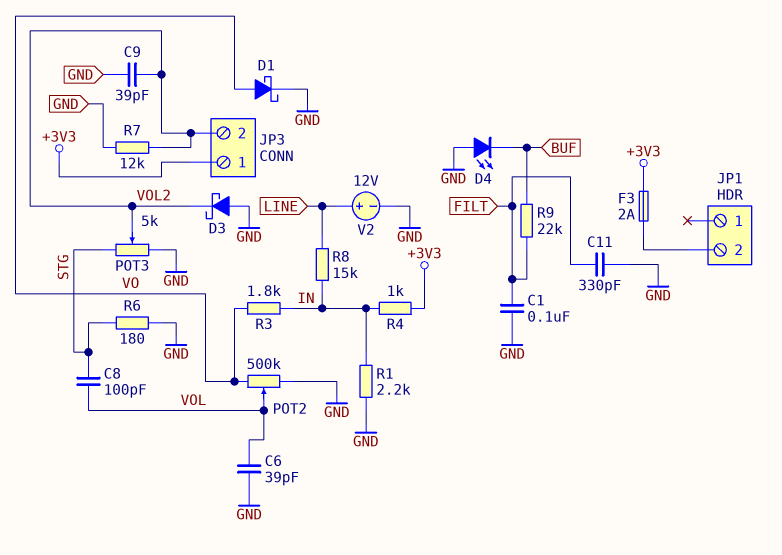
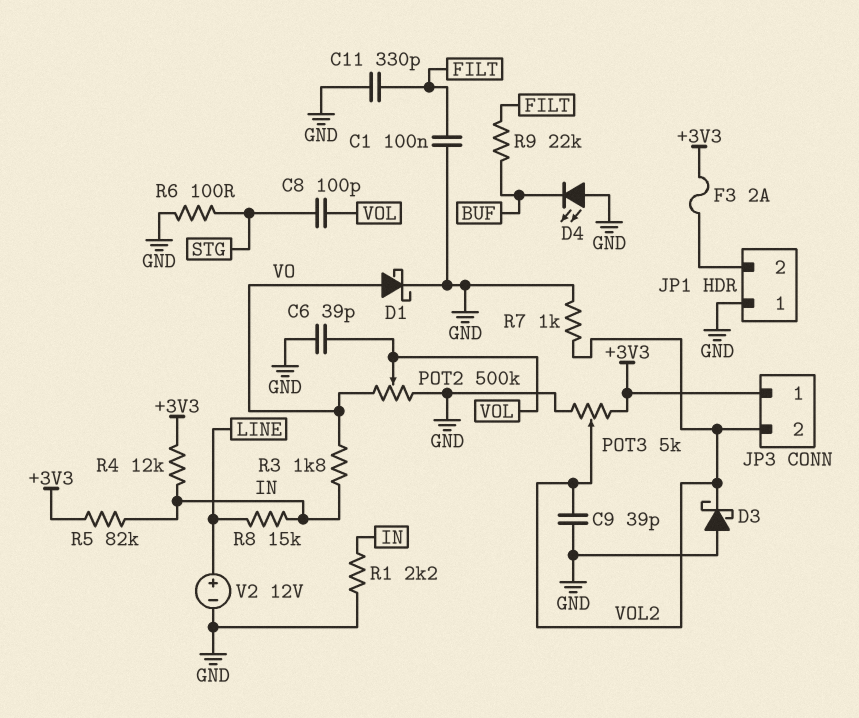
JP1 pin 1: none -> GND
POT3: 5k (GND, STG, wiper VOL2) -> 5k (+3V3, GND, wiper VOL2)
R4: 1k (+3V3, IN) -> 12k (+3V3, IN)
R5: none -> 82k (+3V3, IN)
R6: 180 (GND, STG) -> 100 (GND, STG)
R7: 12k (GND, VOL2) -> 1k (GND, VOL2)

